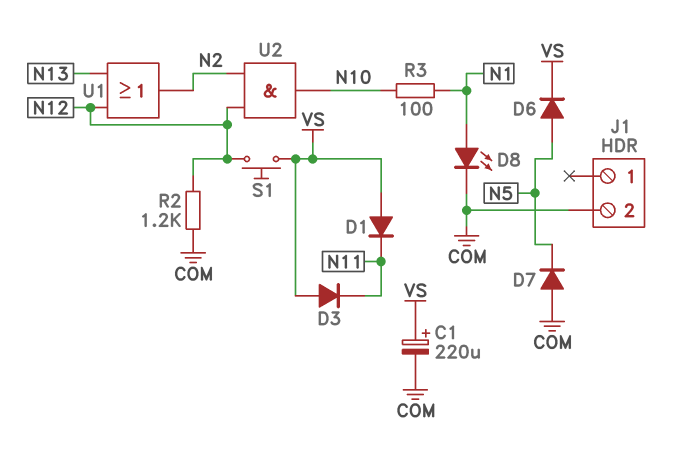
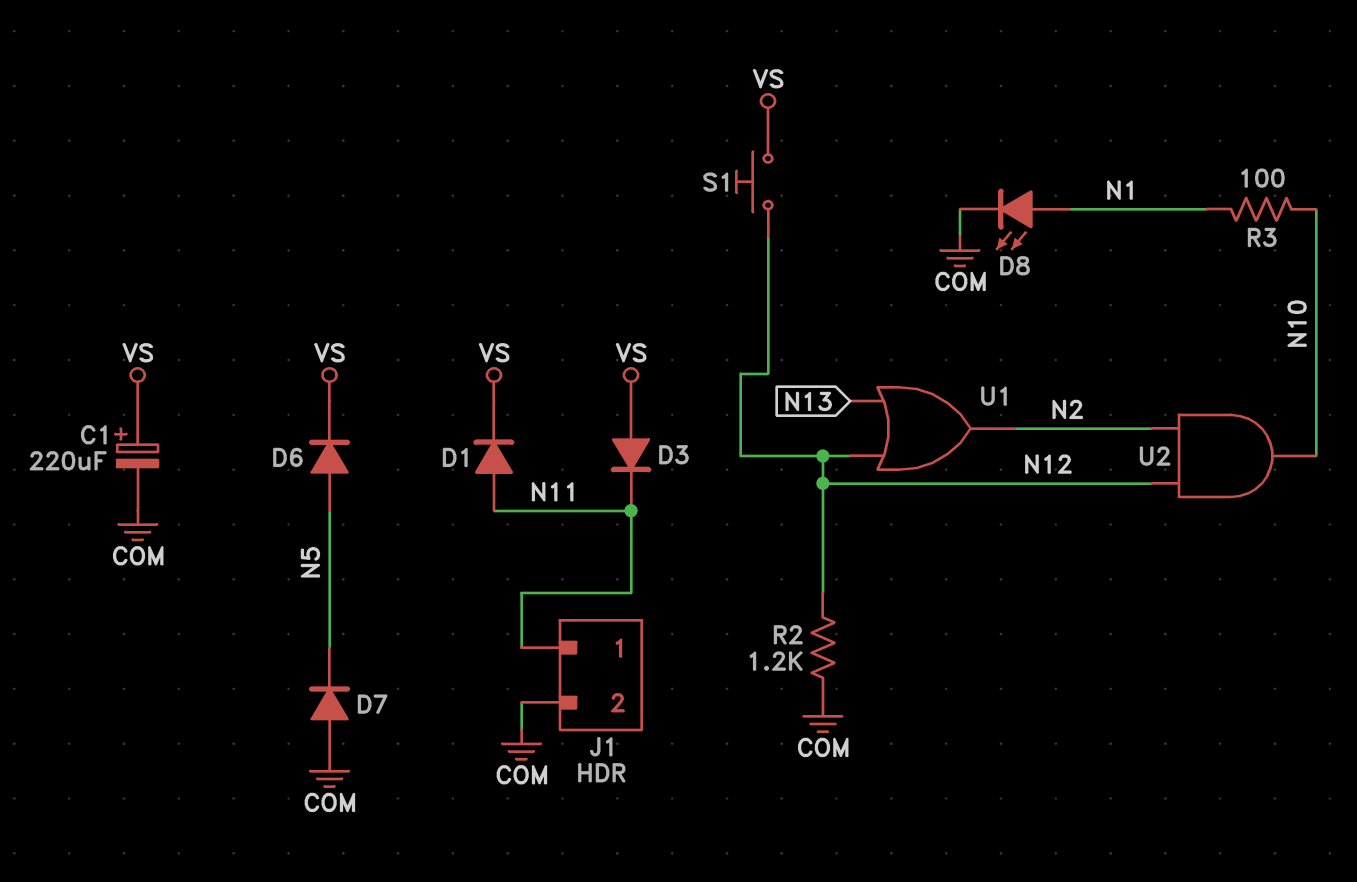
D1: diode (A VS, K N11) -> diode (A N11, K VS)
J1 pin 1: none -> N11

